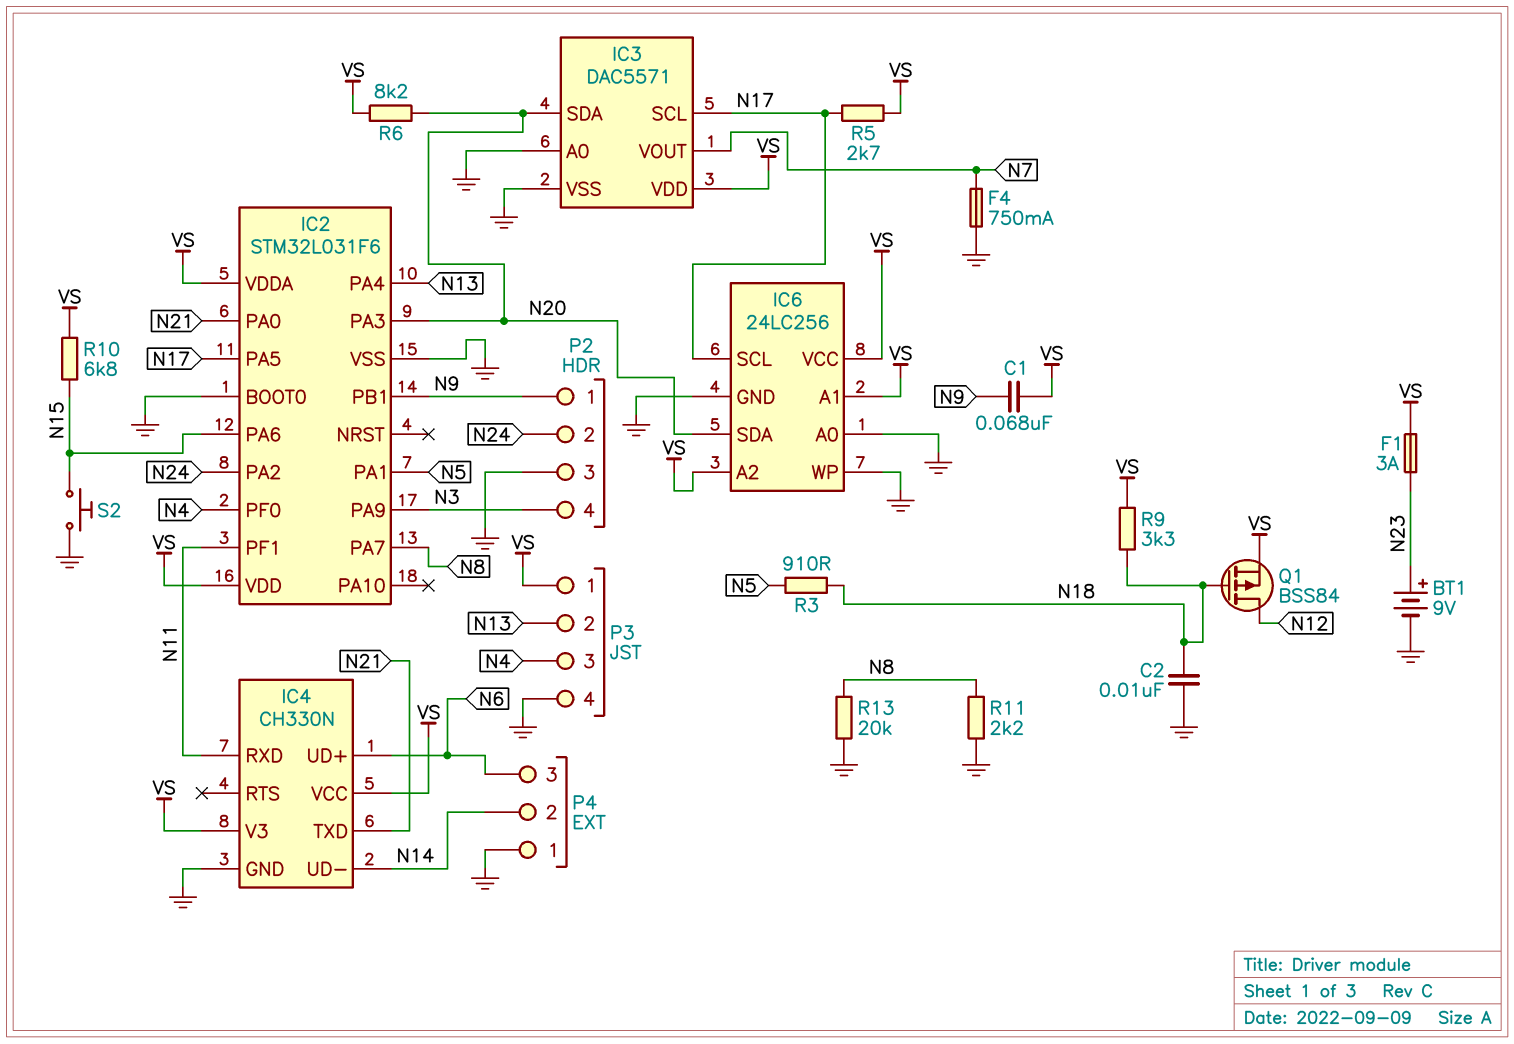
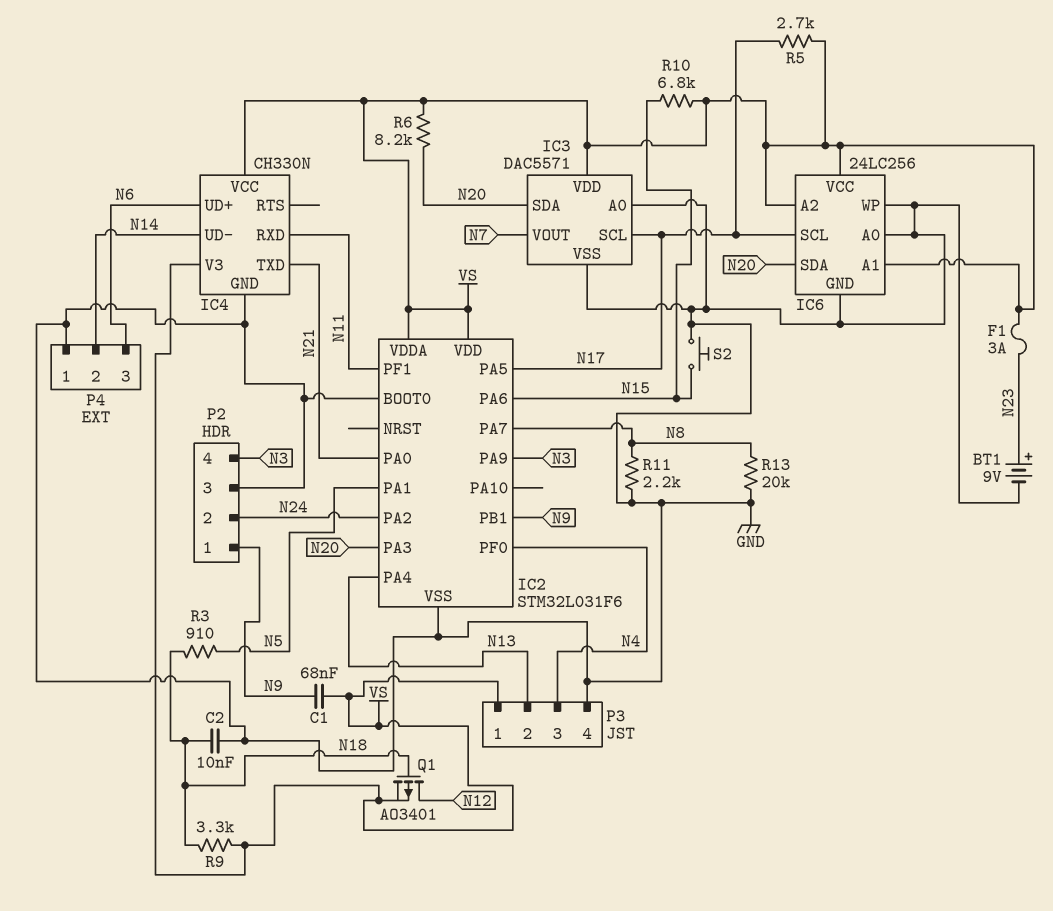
F4: 750mA (GND, N7) -> none
Q1: PMOS BSS84 (G N18, D N12, S VS) -> PMOS AO3401 (G N18, D N12, S VS)

